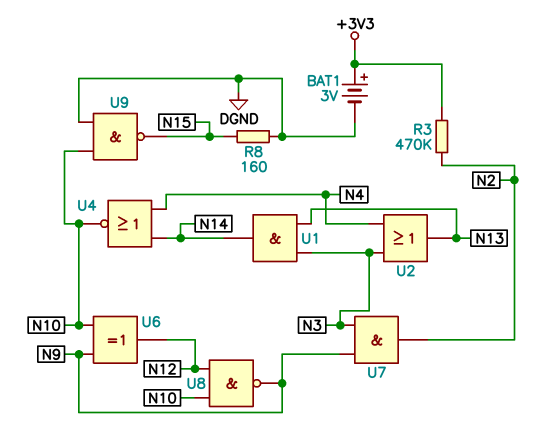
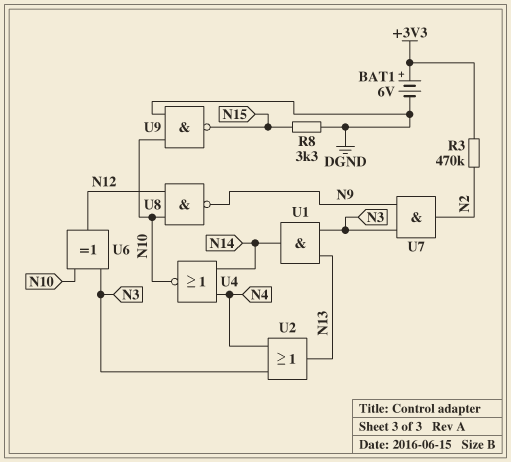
BAT1: 3V (plus +3V3, minus DGND) -> 6V (plus +3V3, minus DGND)
R8: 160 (DGND, N15) -> 3.3k (DGND, N15)
U6: XOR (in N9, in N10, out N12) -> XOR (in N3, in N10, out N12)

